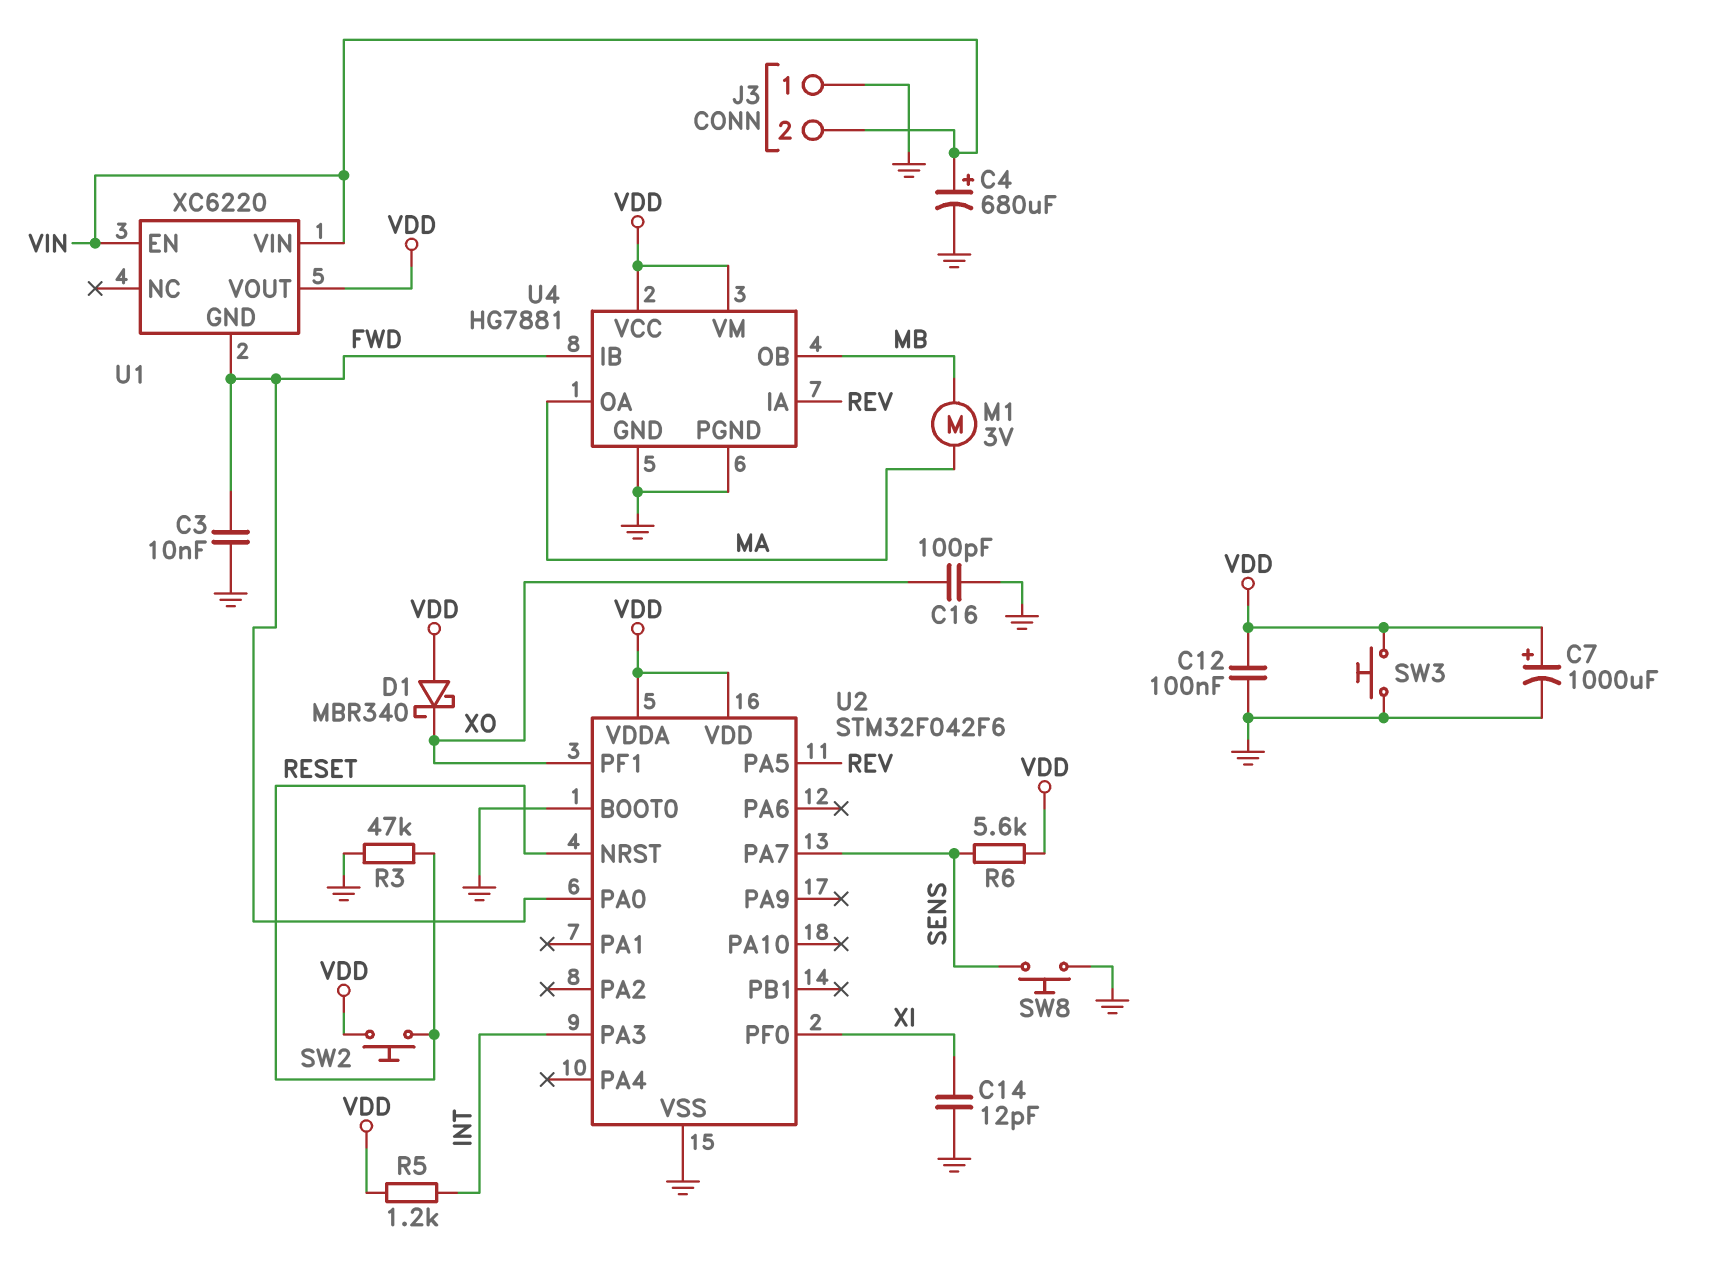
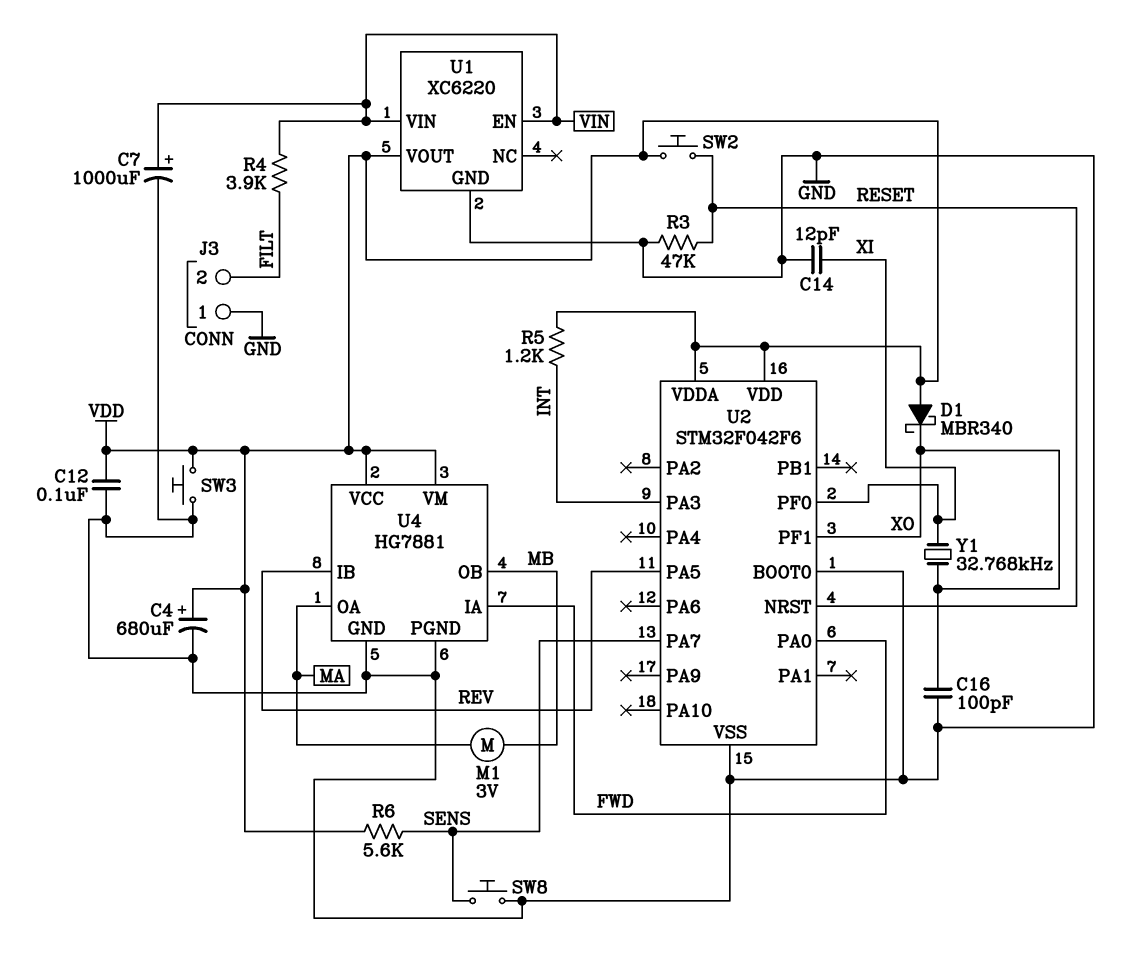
C3: 10nF (FWD, GND) -> none
C4: 680uF (plus VIN, minus GND) -> 680uF (plus VDD, minus GND)
C7: 1000uF (plus VDD, minus GND) -> 1000uF (plus VIN, minus GND)
J3 pin 2: VIN -> FILT
R4: none -> 3.9k (FILT, VIN)
U1 pin GND: FWD -> GND
U4 pin IA: REV -> FWD
U4 pin IB: FWD -> REV
Y1: none -> 32.768kHz (XI, XO)

